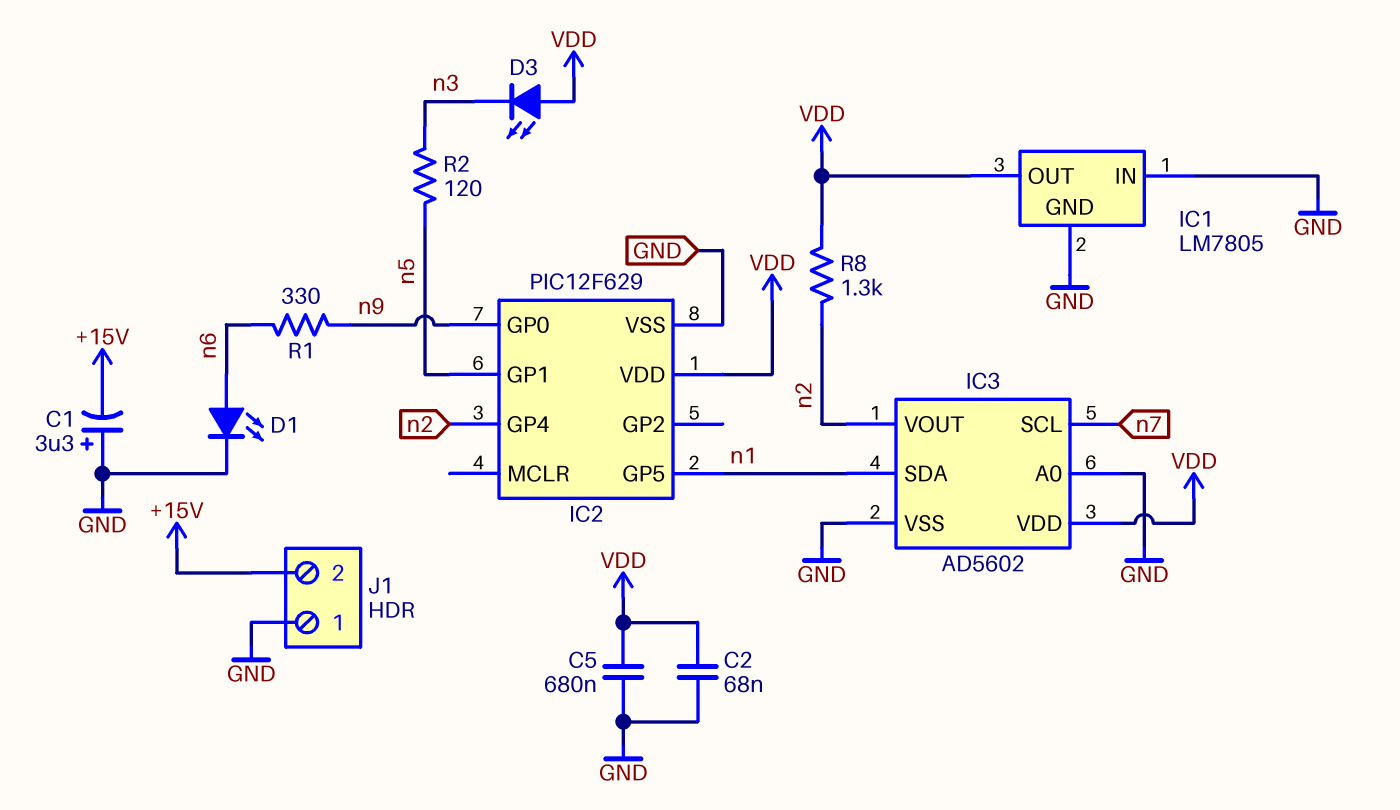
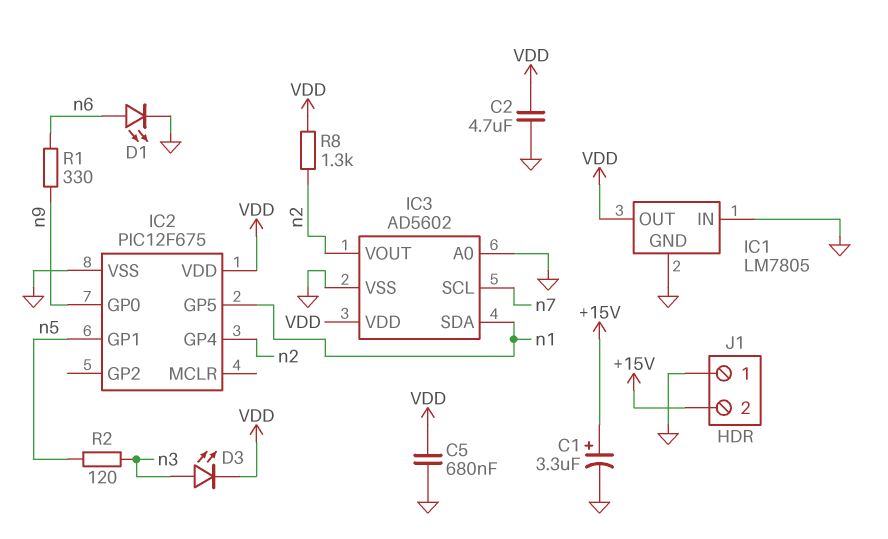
C1: 3.3uF (plus GND, minus +15V) -> 3.3uF (plus +15V, minus GND)
C2: 68nF (GND, VDD) -> 4.7uF (GND, VDD)
D3: LED (A VDD, K n3) -> LED (A n3, K VDD)
IC2: PIC12F629 -> PIC12F675

